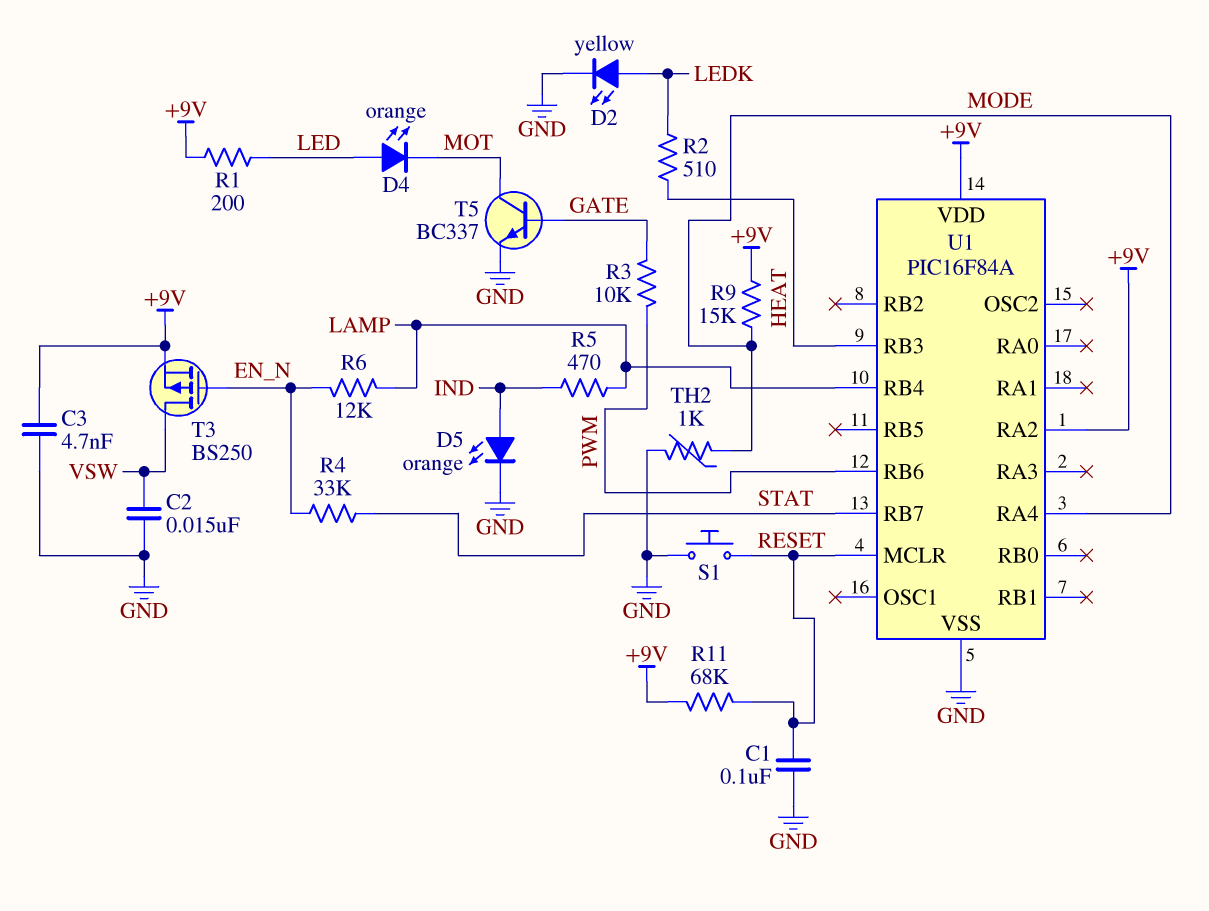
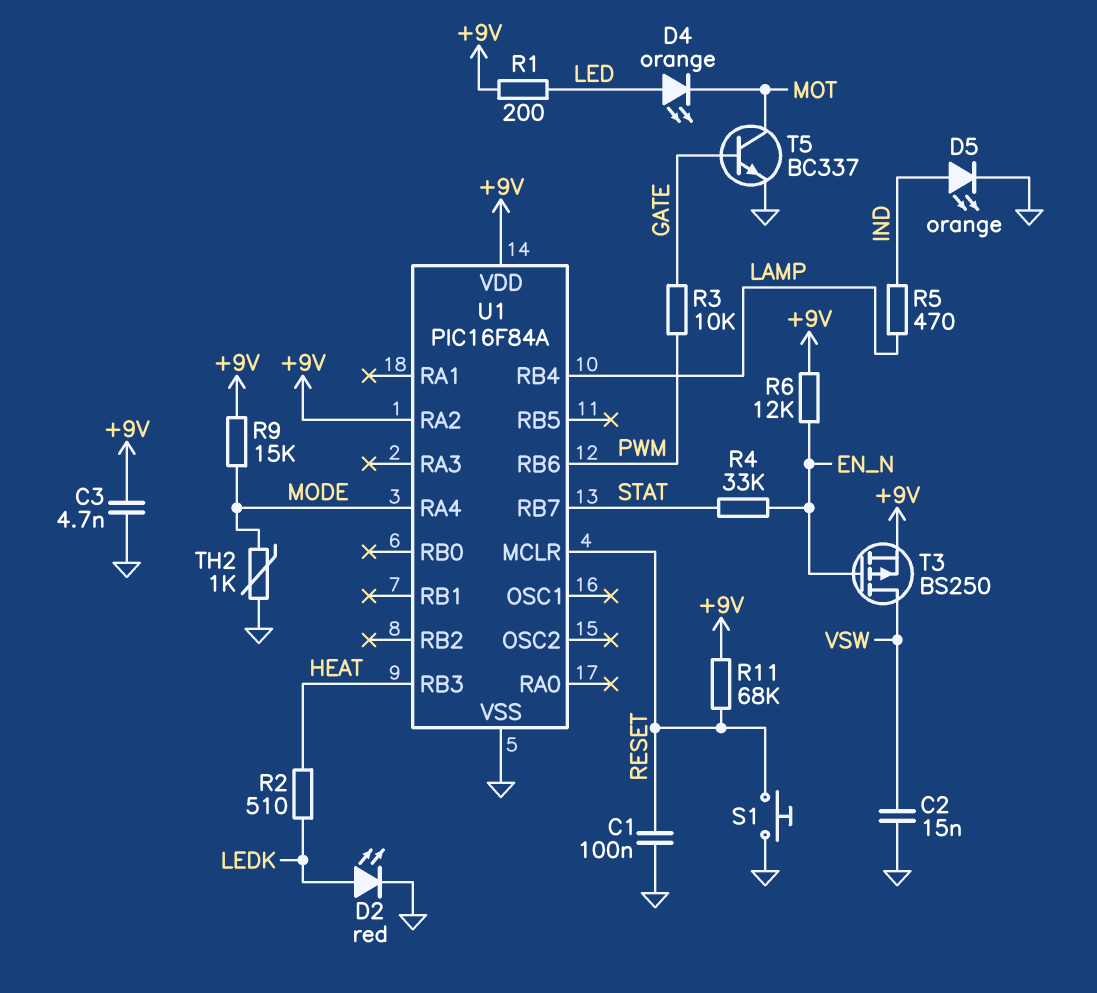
D2: LED yellow (A LEDK, K GND) -> LED red (A LEDK, K GND)
R6: 12k (EN_N, LAMP) -> 12k (+9V, EN_N)

